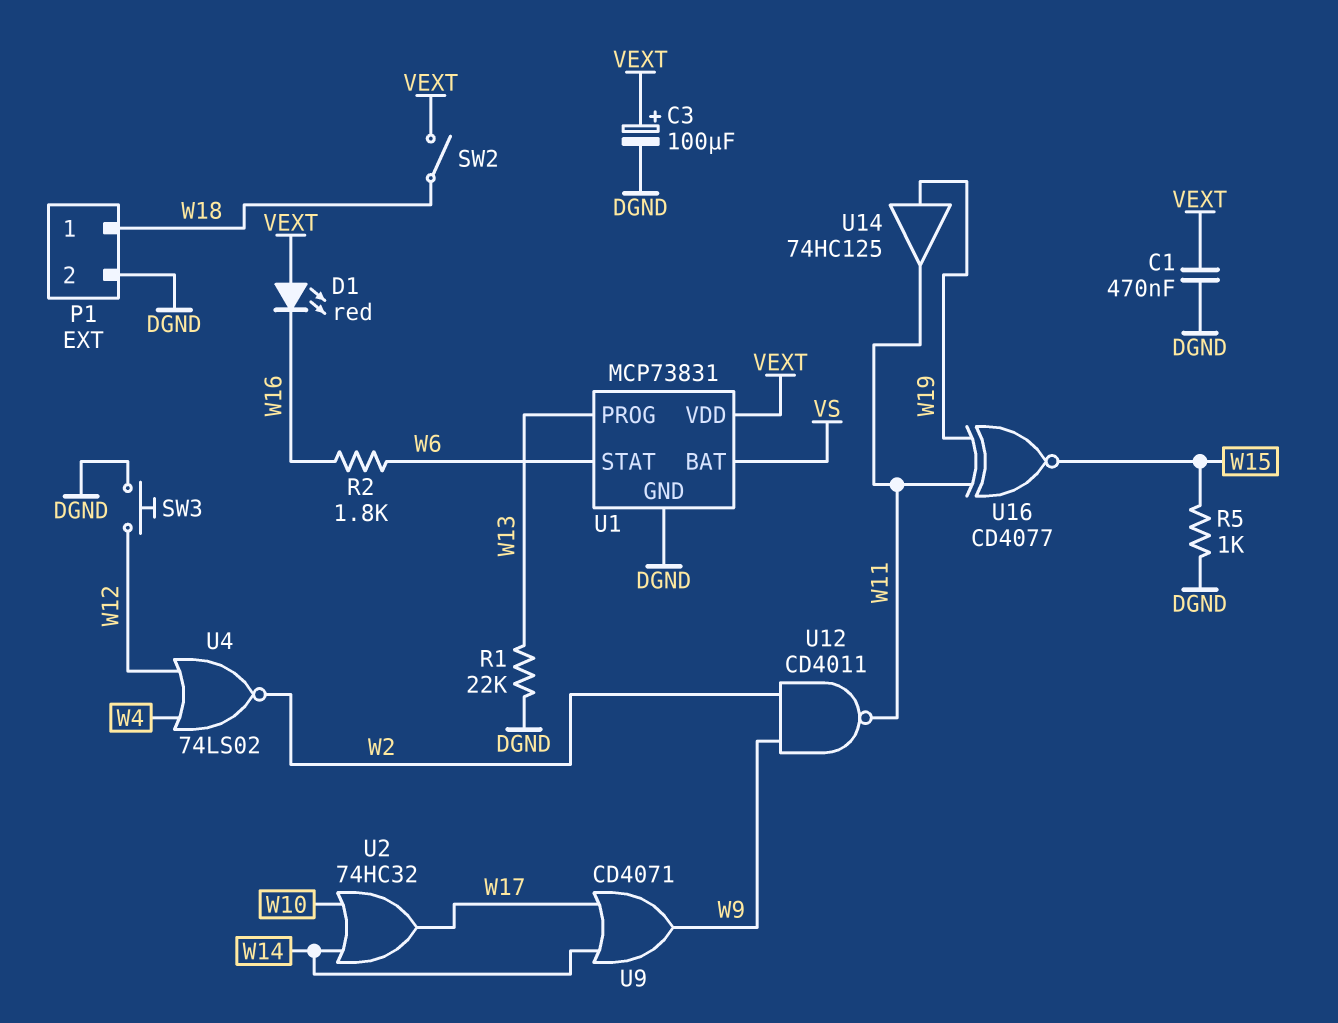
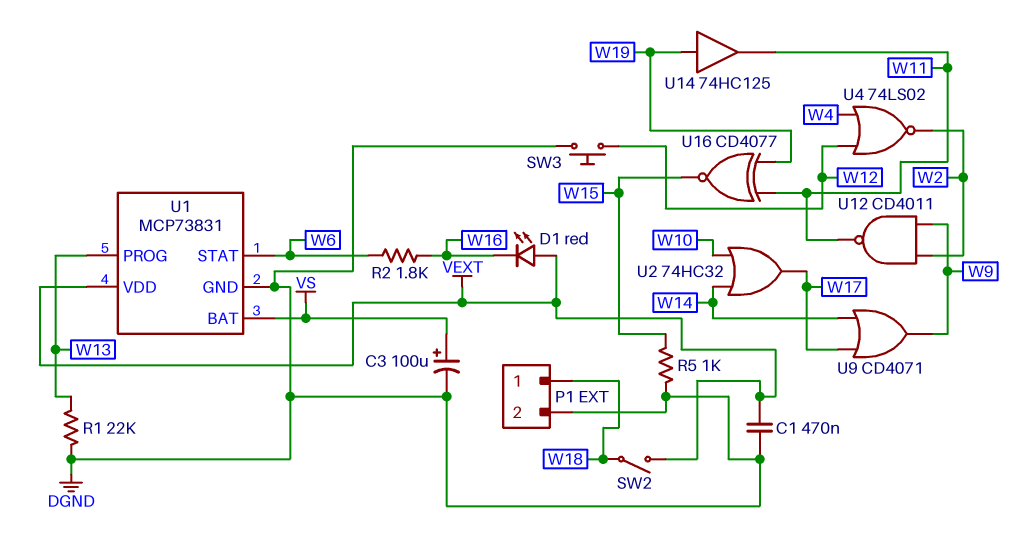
C3: 100uF (plus VEXT, minus DGND) -> 100uF (plus VS, minus DGND)

